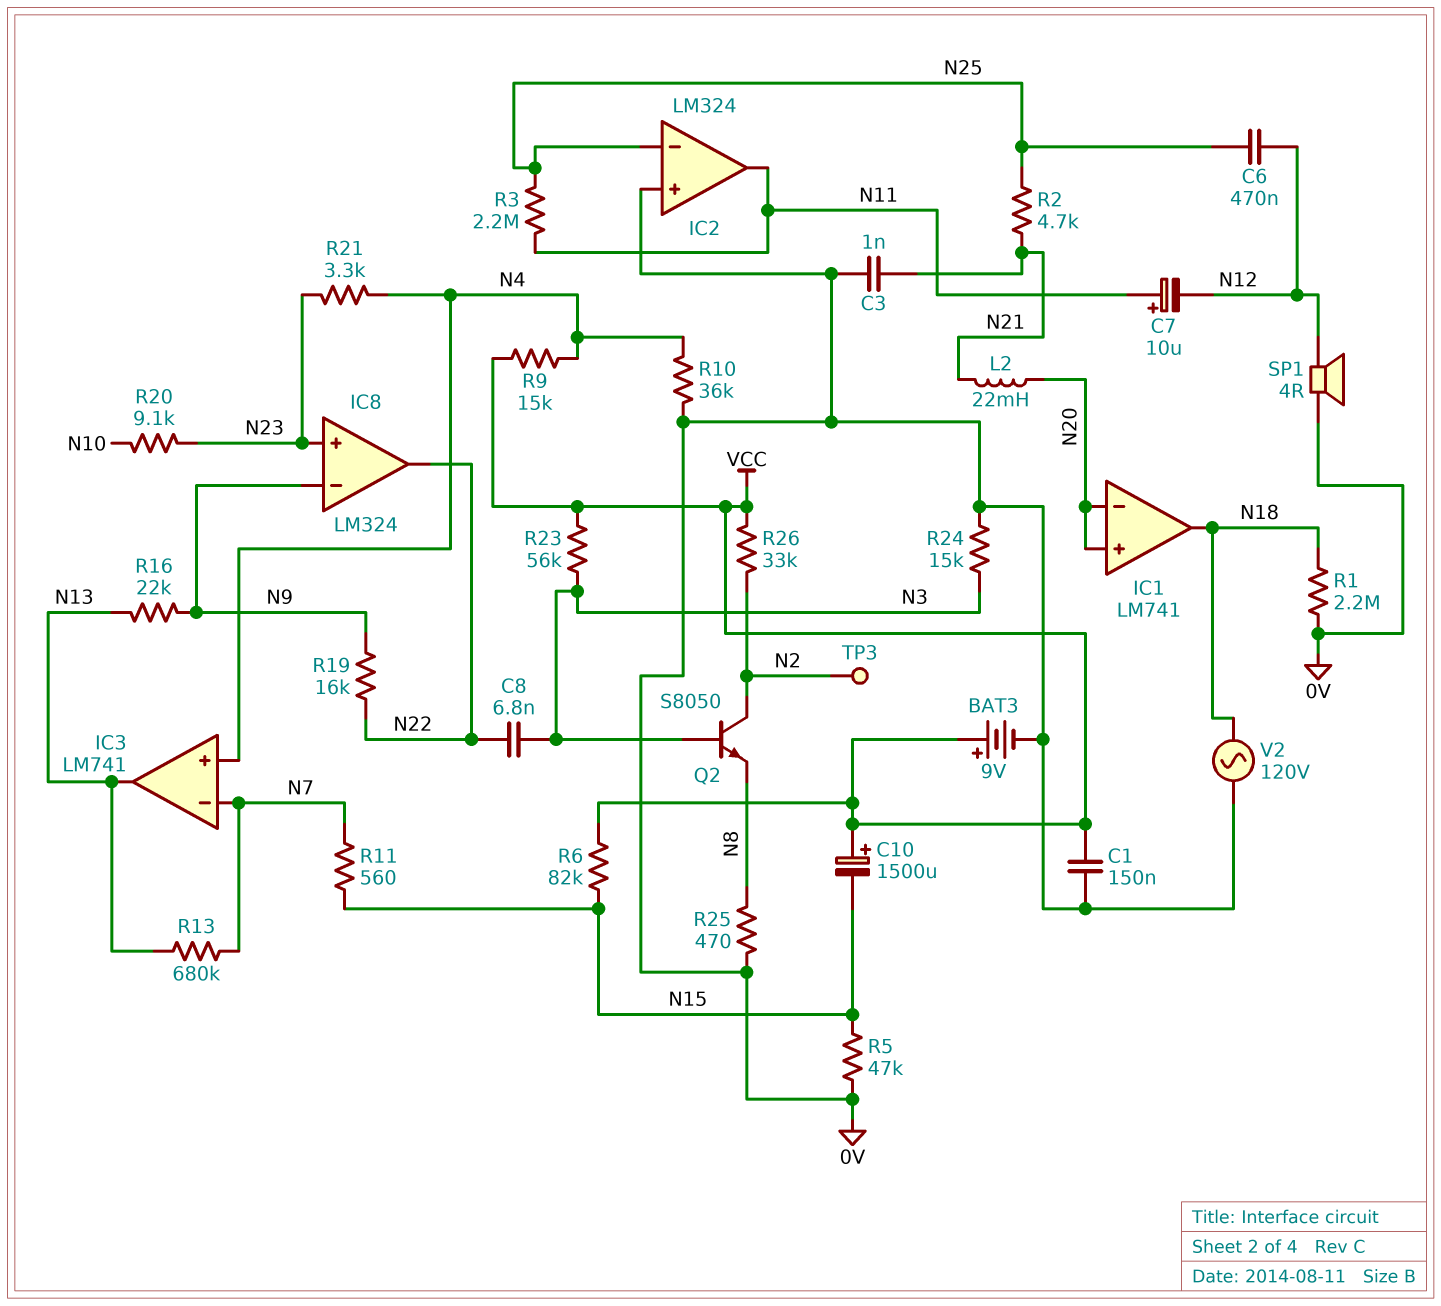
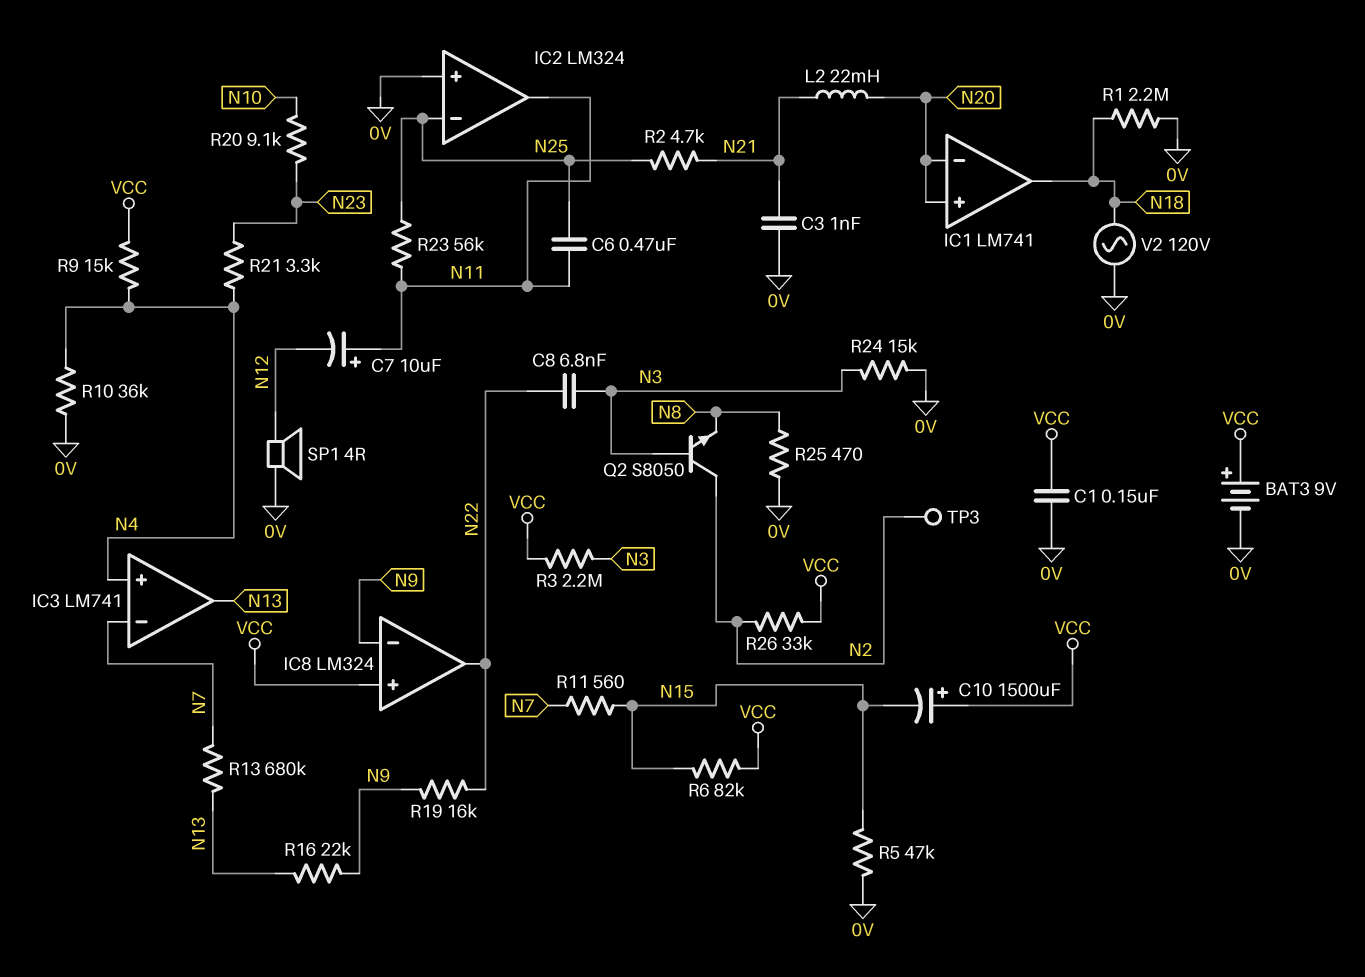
C6: 470nF (N12, N25) -> 470nF (N11, N25)
IC8 pin in+: N23 -> VCC
R3: 2.2M (N11, N25) -> 2.2M (N3, VCC)
R23: 56k (N3, VCC) -> 56k (N11, N25)

